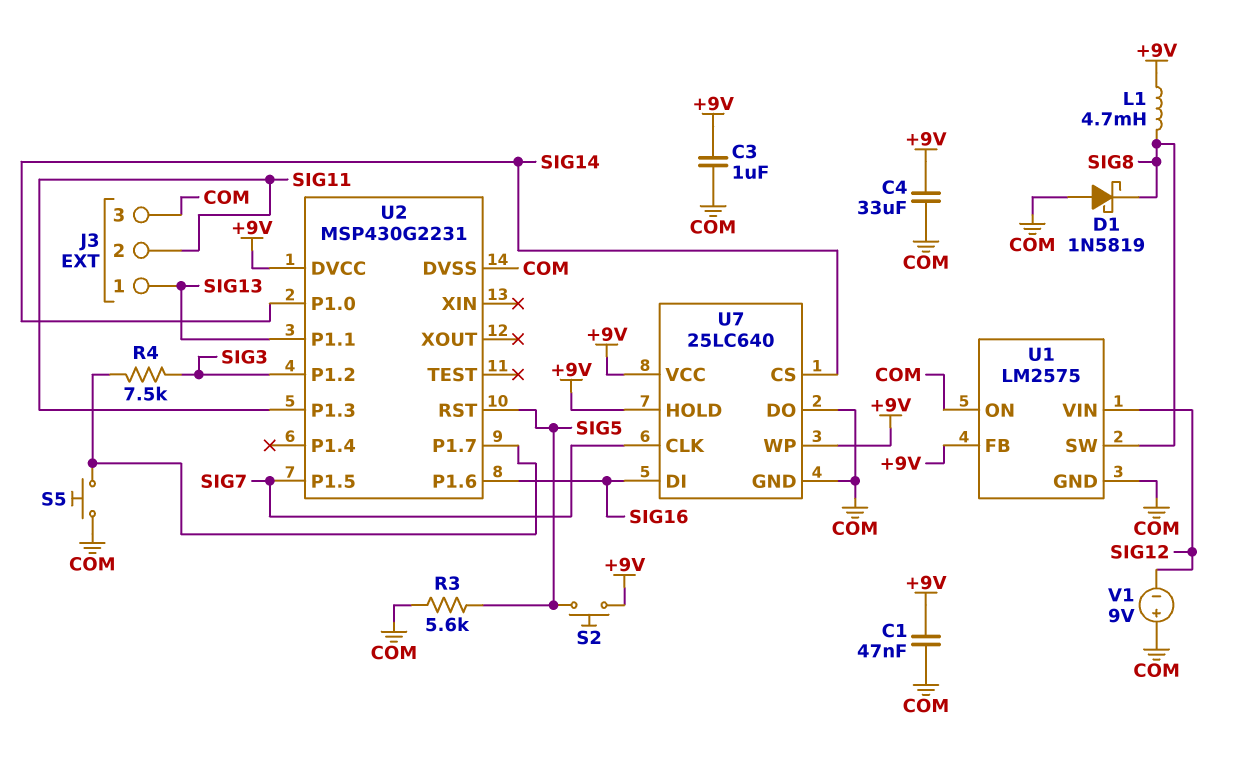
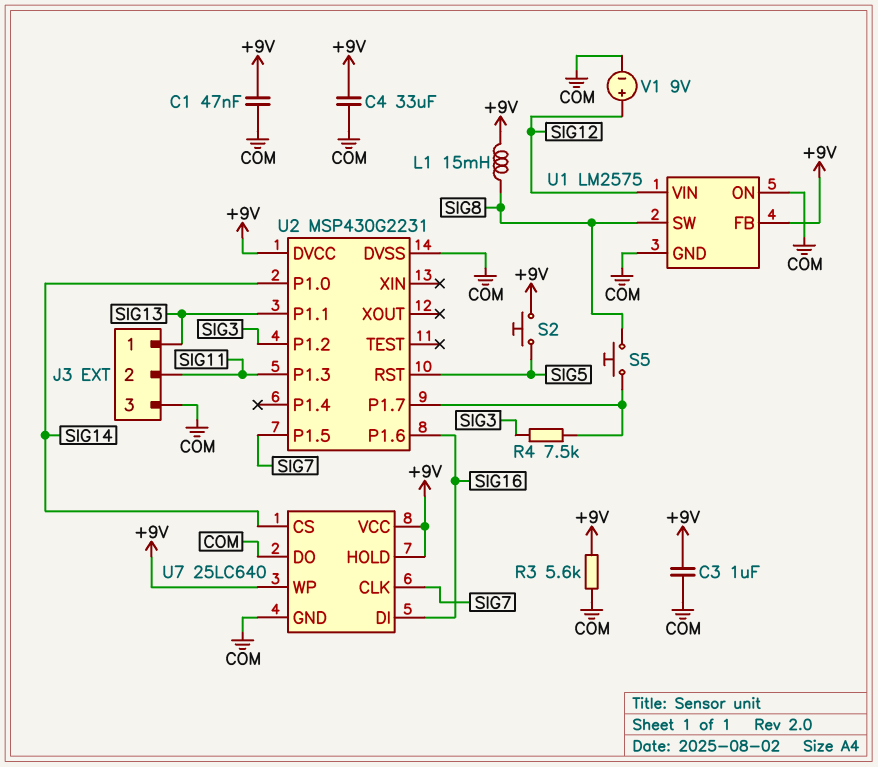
D1: schottky 1N5819 (A COM, K SIG8) -> none
L1: 4.7mH (+9V, SIG8) -> 15mH (+9V, SIG8)
R3: 5.6k (COM, SIG5) -> 5.6k (+9V, COM)
S5: button (COM, U2/P1.7) -> button (SIG8, U2/P1.7)
V1: 9V (plus COM, minus SIG12) -> 9V (plus SIG12, minus COM)

